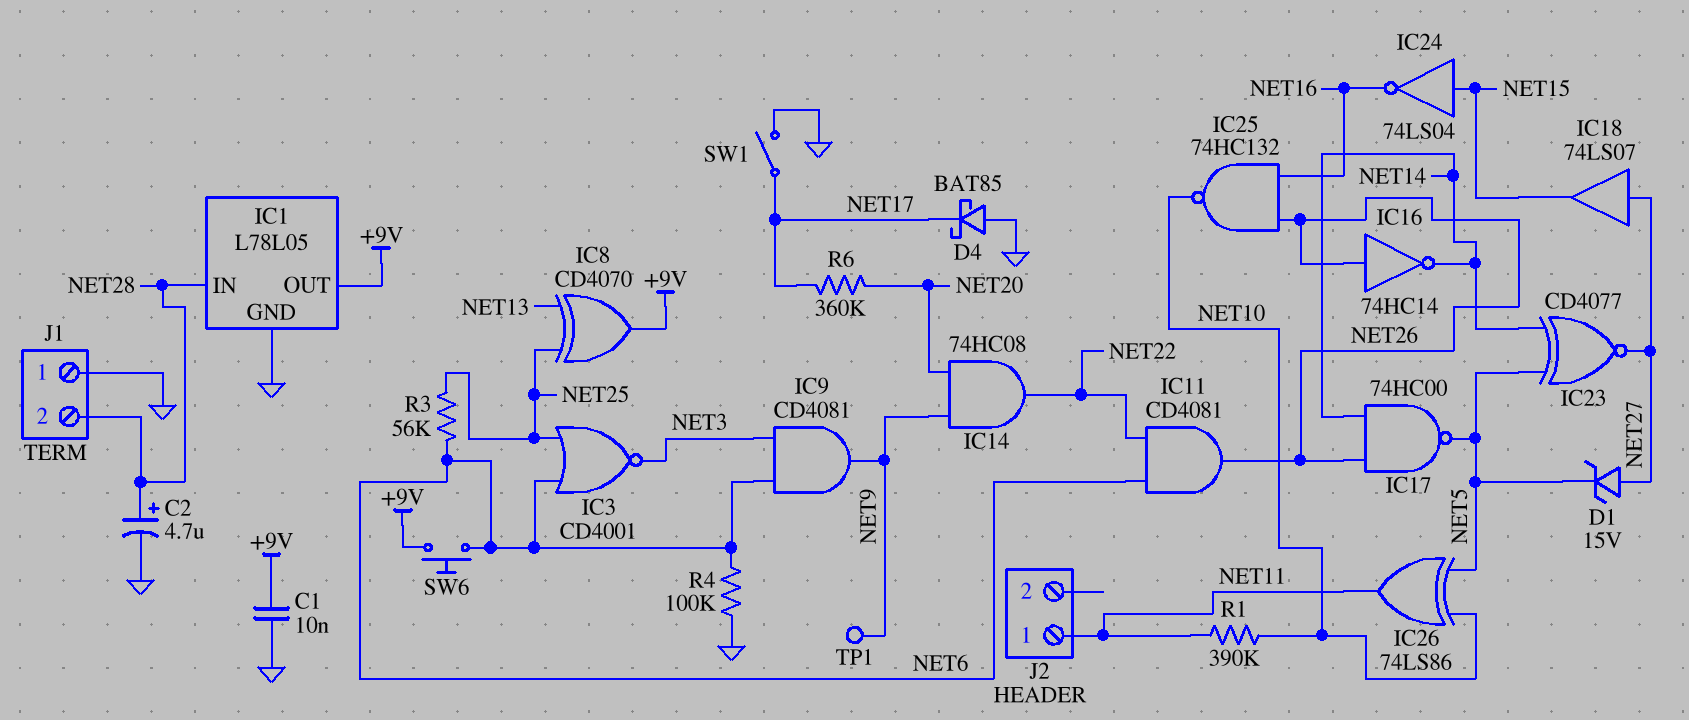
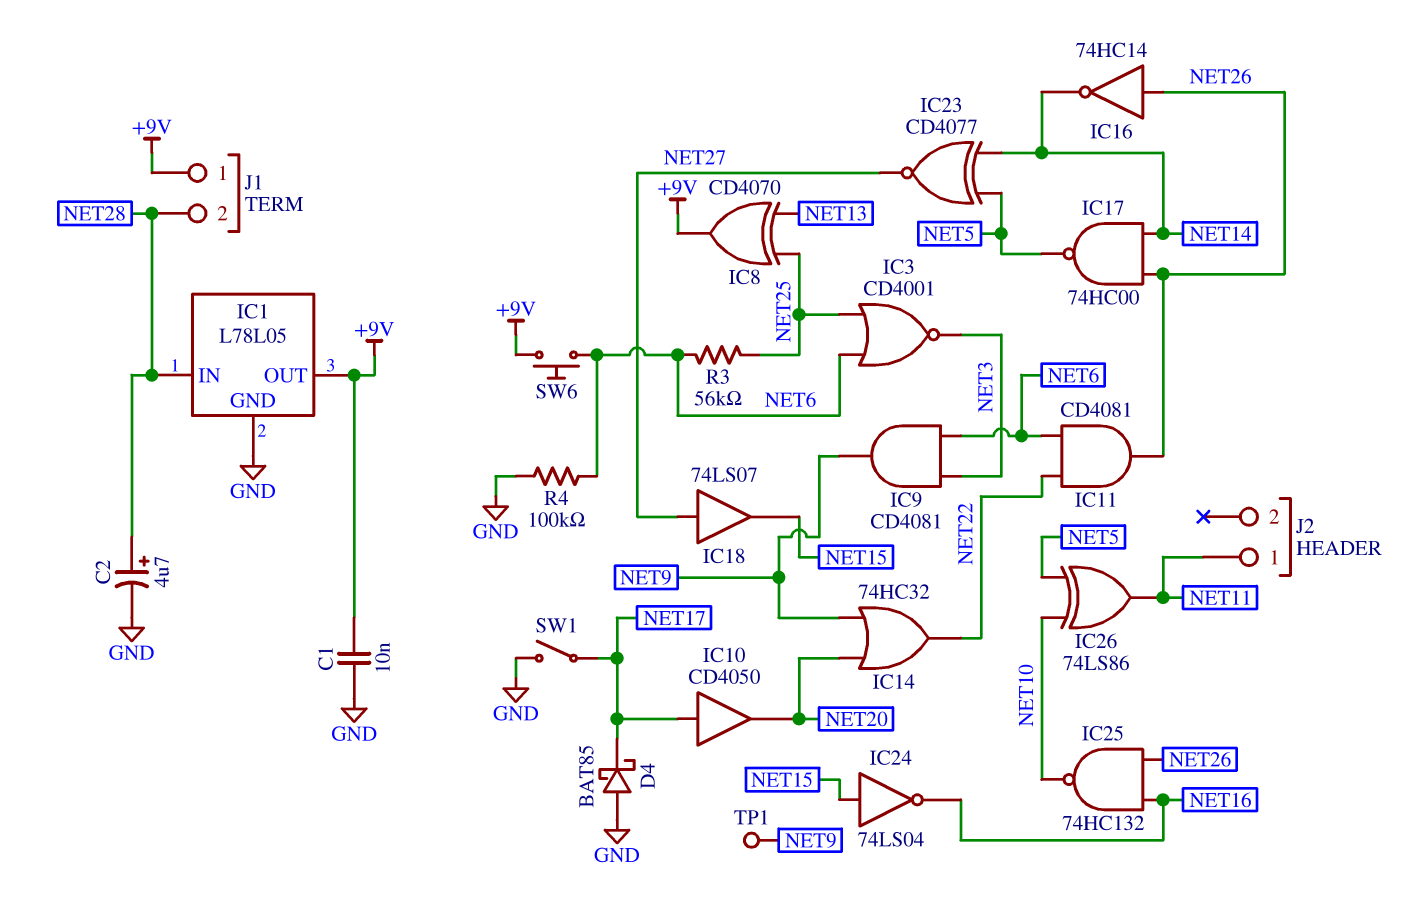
D1: zener 15V (A NET27, K NET5) -> none
IC10: none -> buffer CD4050 (in NET17, out NET20)
IC14: AND 74HC08 (in NET9, in NET20, out NET22) -> OR 74HC32 (in NET9, in NET20, out NET22)
J1 pin 1: GND -> +9V
R1: 390k (NET10, NET11) -> none
R6: 360k (NET17, NET20) -> none

